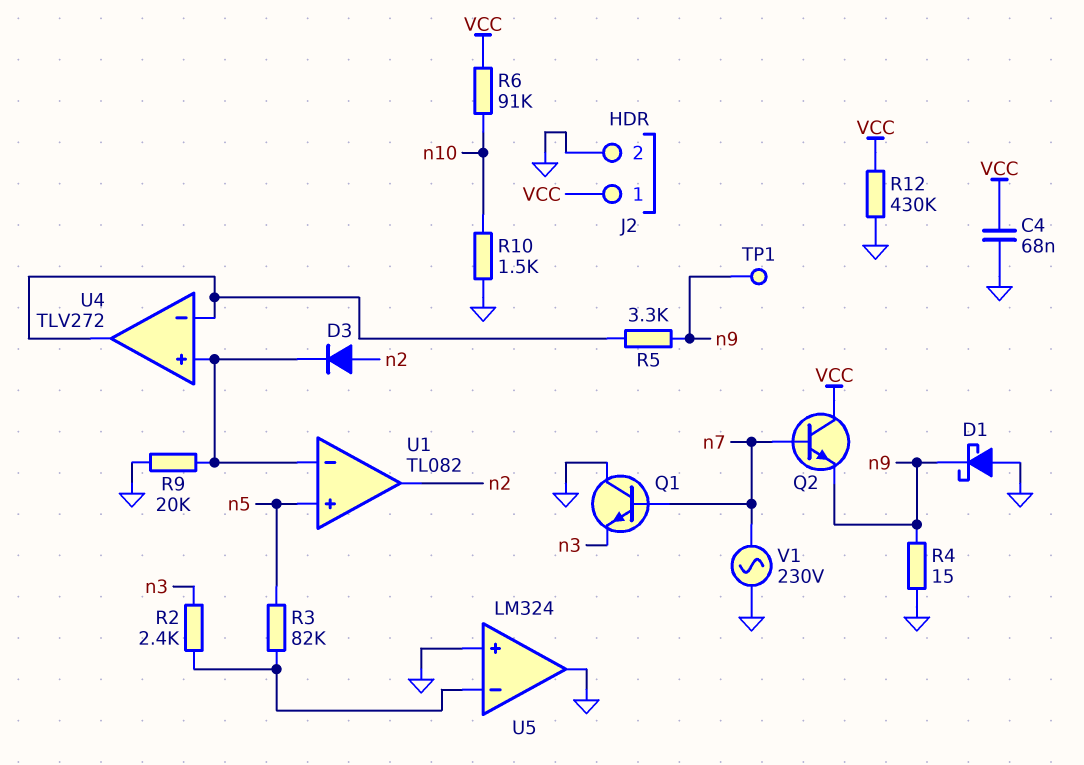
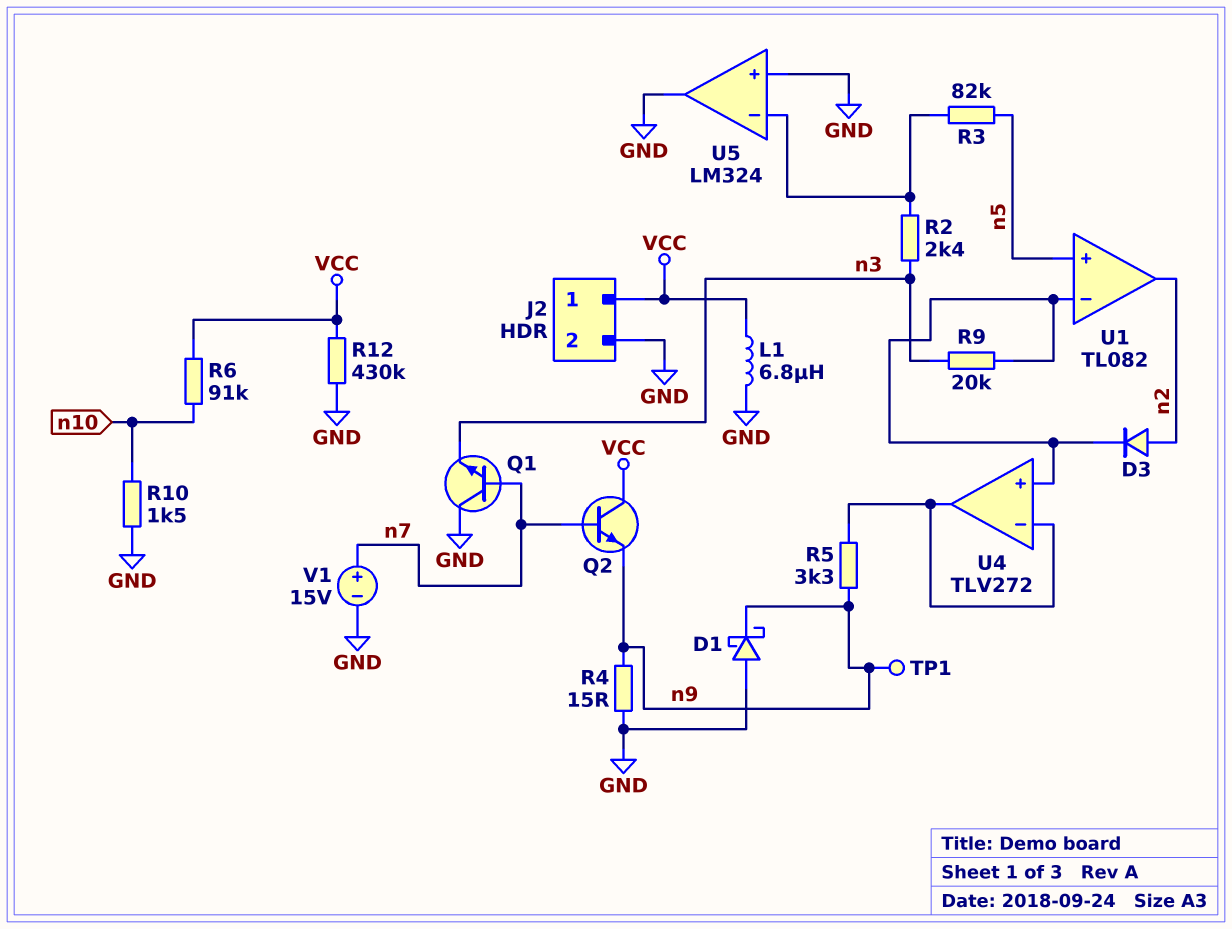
C4: 68nF (GND, VCC) -> none
L1: none -> 6.8uH (GND, VCC)
R9: 20k (GND, U1/in-) -> 20k (U1/in-, n3)
V1: AC 230V (GND, n7) -> 15V (plus n7, minus GND)

